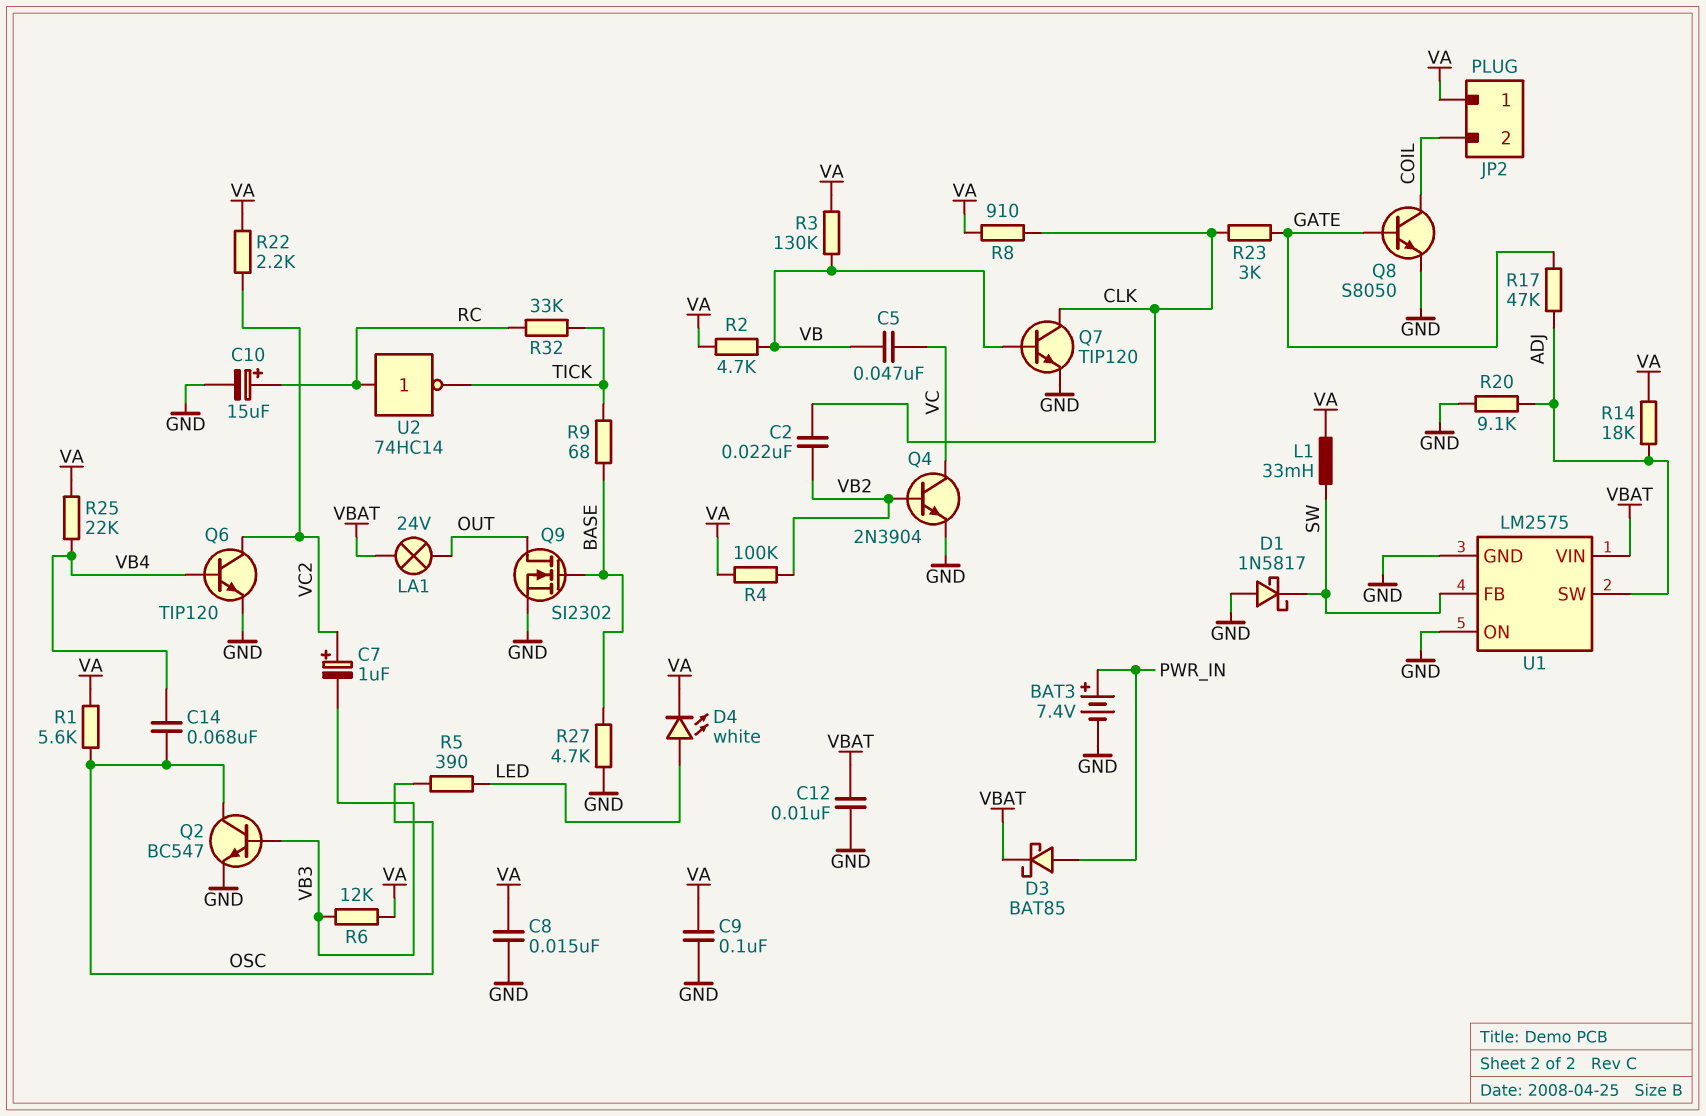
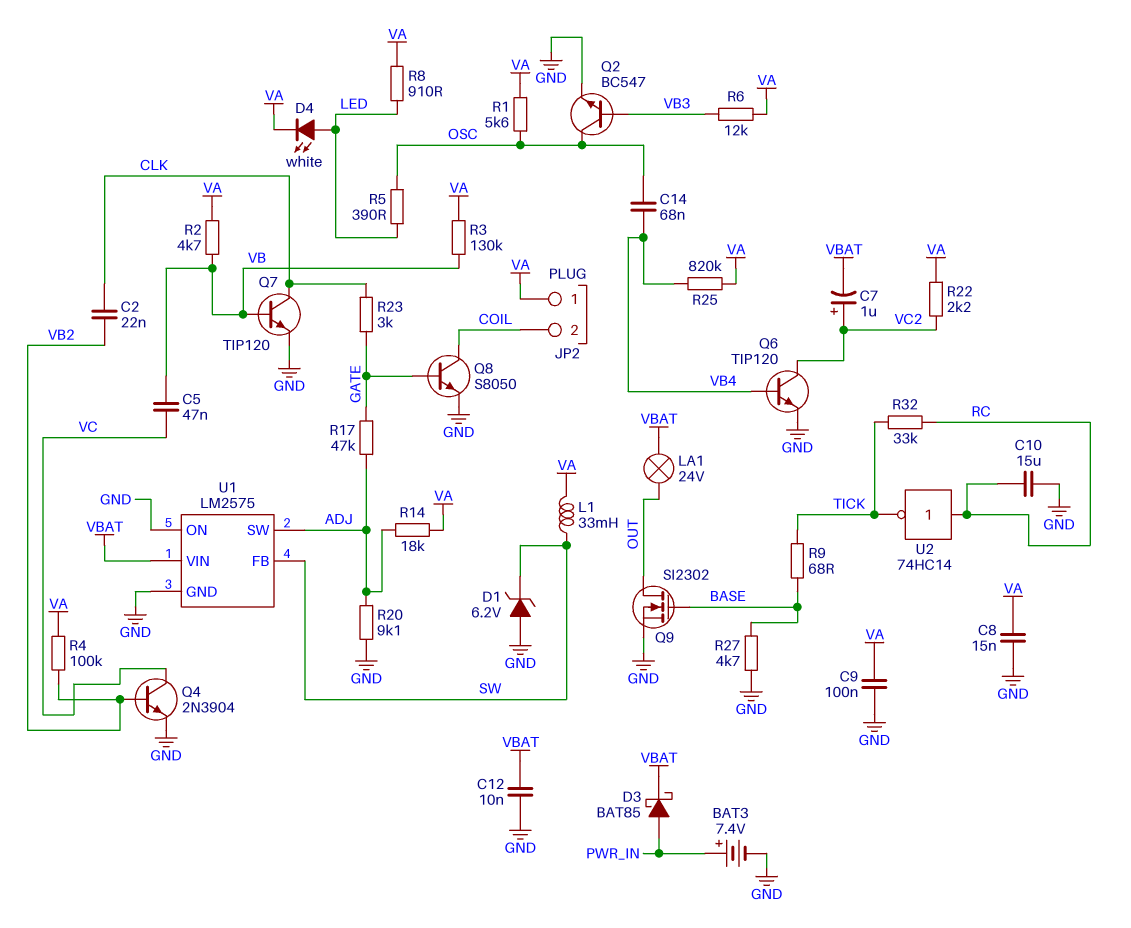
C7: 1uF (plus VC2, minus VB3) -> 1uF (plus VC2, minus VBAT)
C10: 15uF (plus RC, minus GND) -> 15uF (GND, RC)
D1: schottky 1N5817 (A GND, K SW) -> zener 6.2V (A GND, K SW)
R8: 910 (CLK, VA) -> 910 (LED, VA)
R25: 22k (VA, VB4) -> 820k (VA, VB4)

